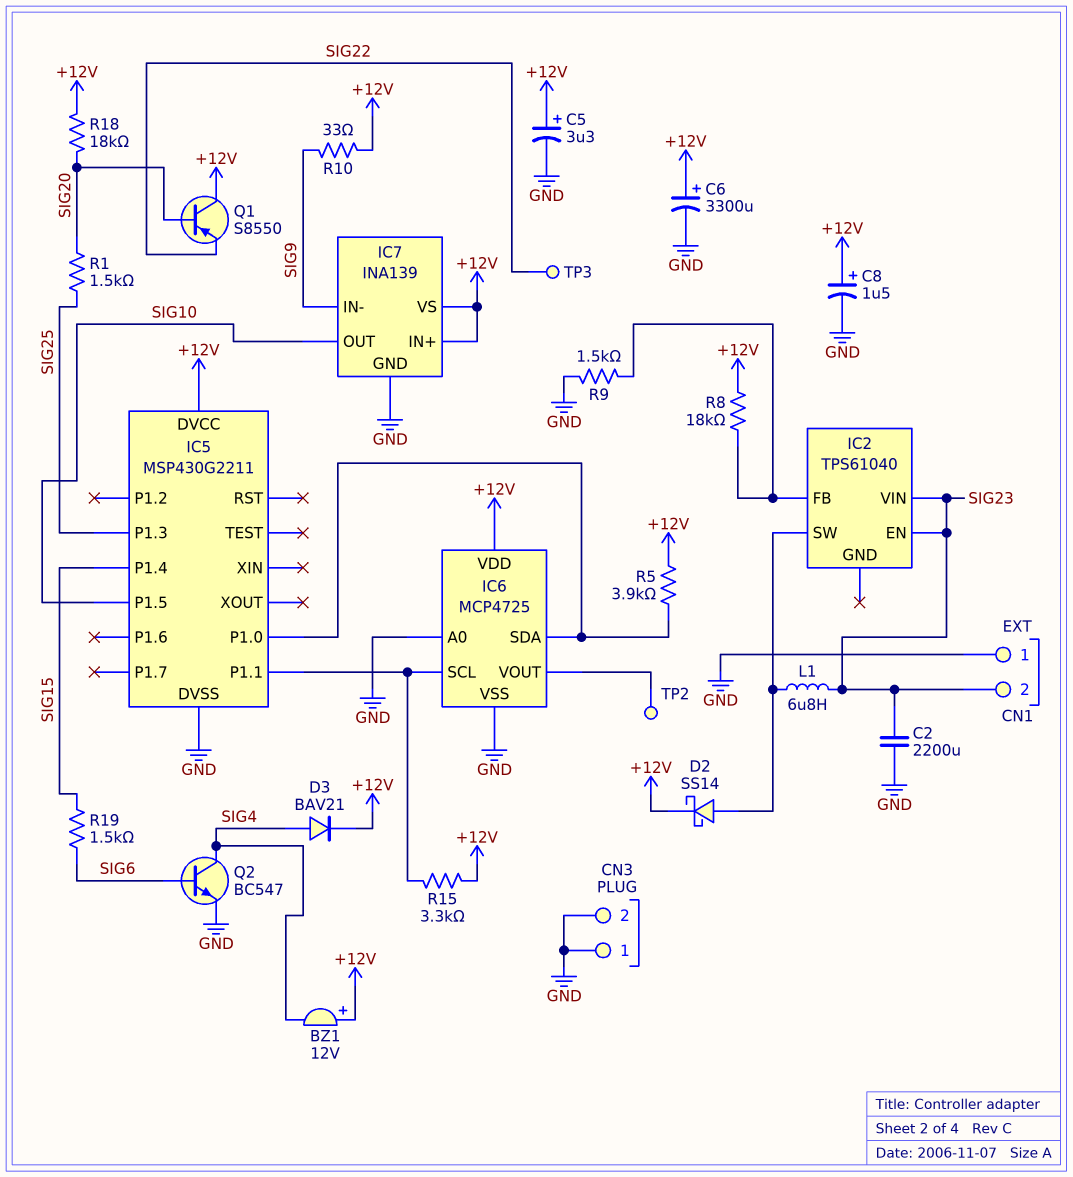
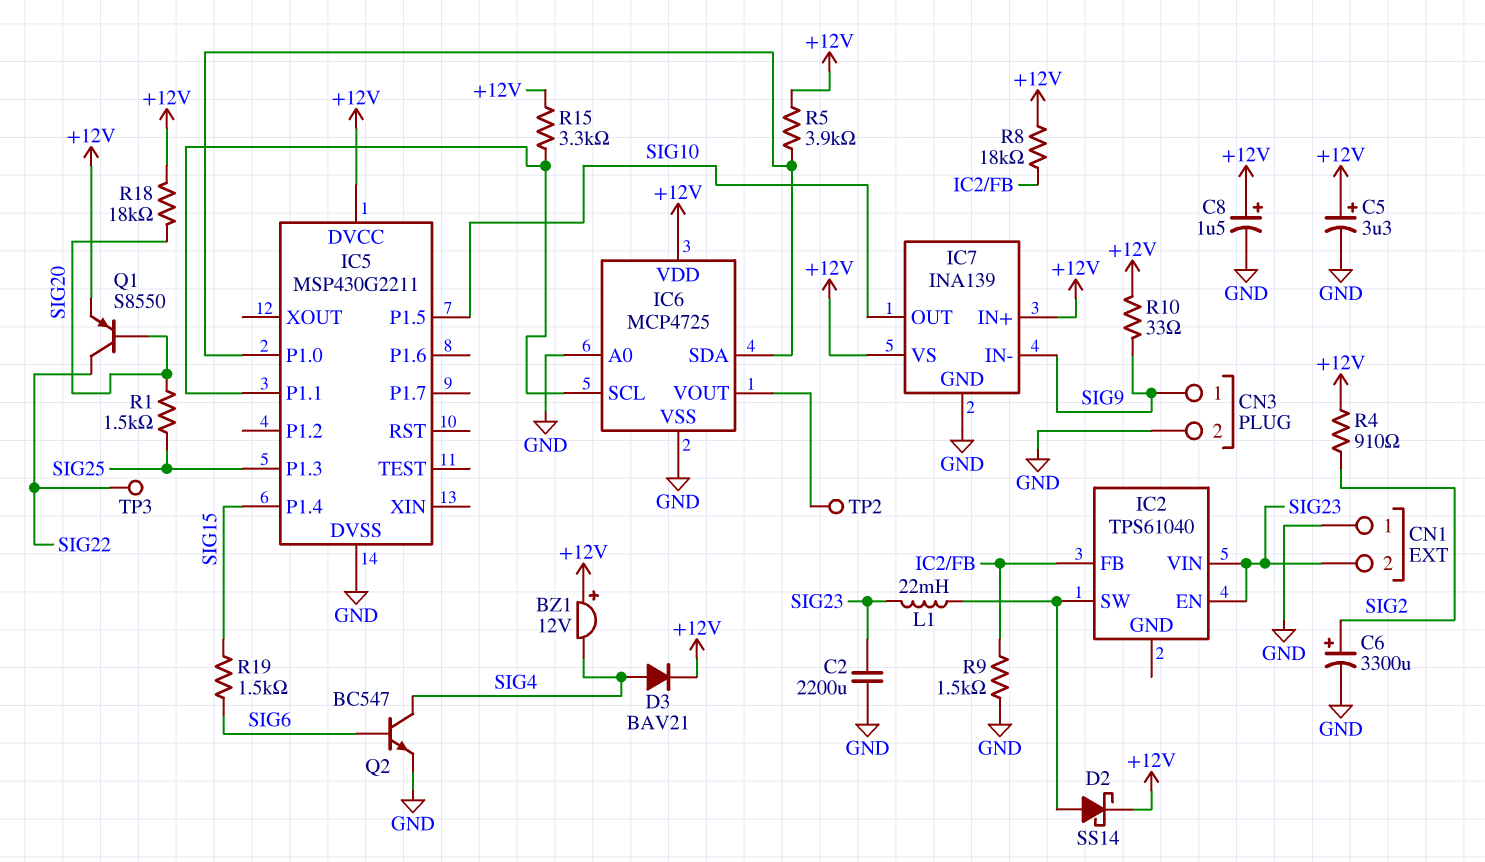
C6: 3300uF (plus +12V, minus GND) -> 3300uF (plus SIG2, minus GND)
CN3 pin 1: GND -> SIG9
L1: 6.8uH (IC2/SW, SIG23) -> 22mH (IC2/SW, SIG23)
Q1: PNP S8550 (B SIG20, C +12V, E SIG22) -> PNP S8550 (B SIG20, C SIG22, E +12V)
R4: none -> 910 (+12V, SIG2)

